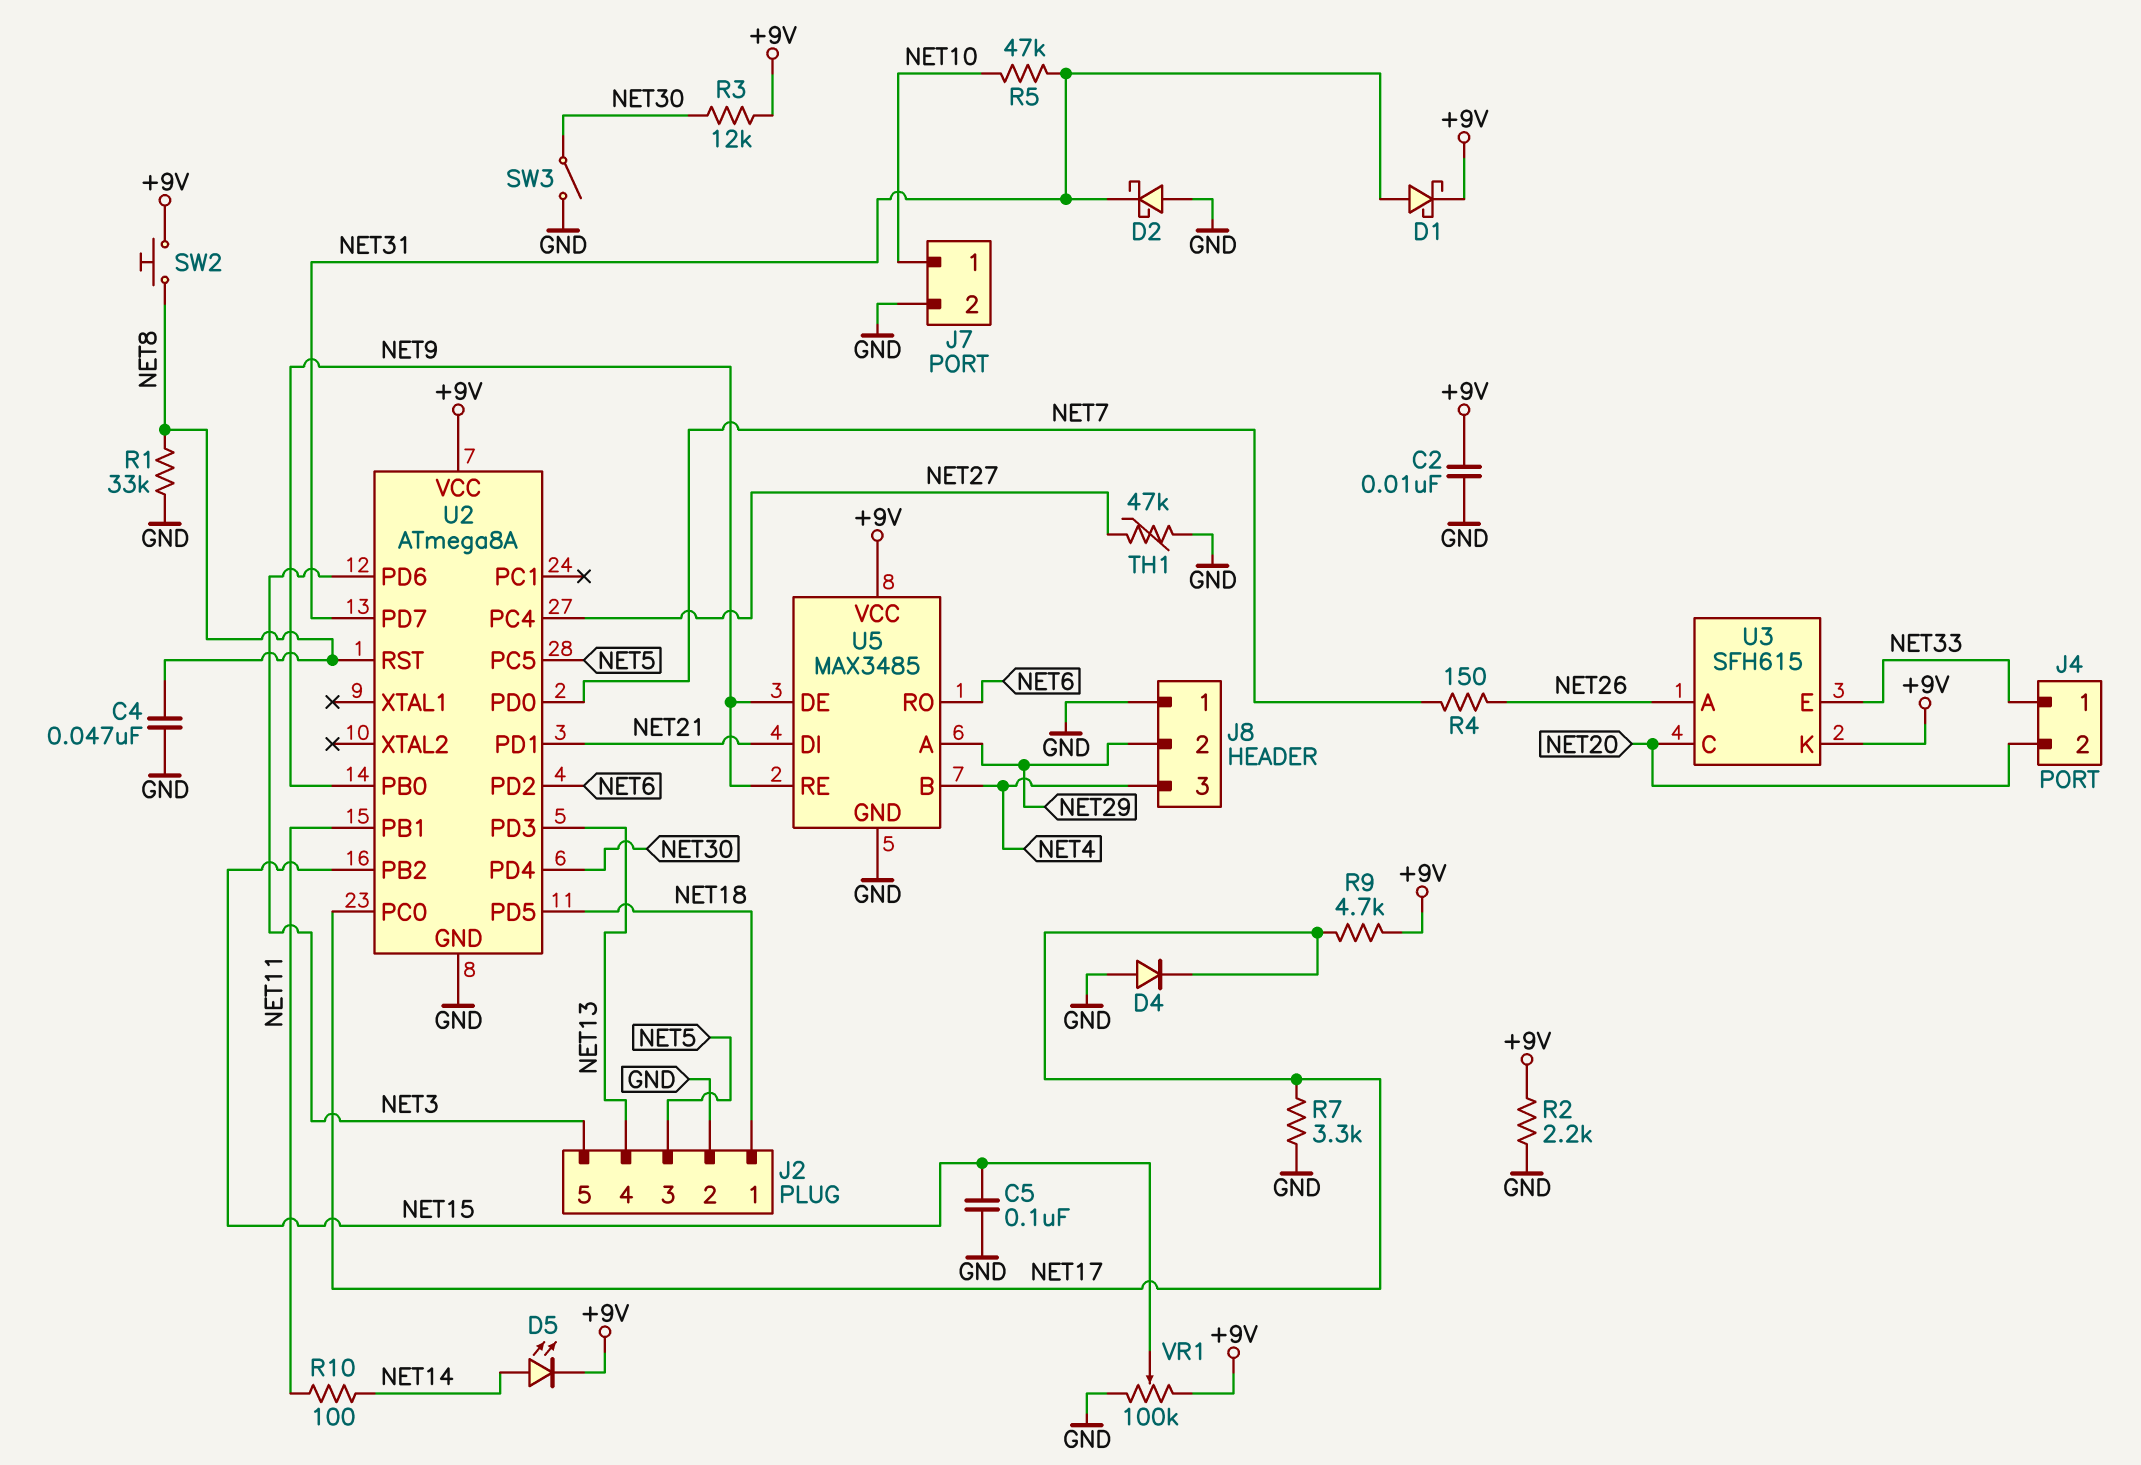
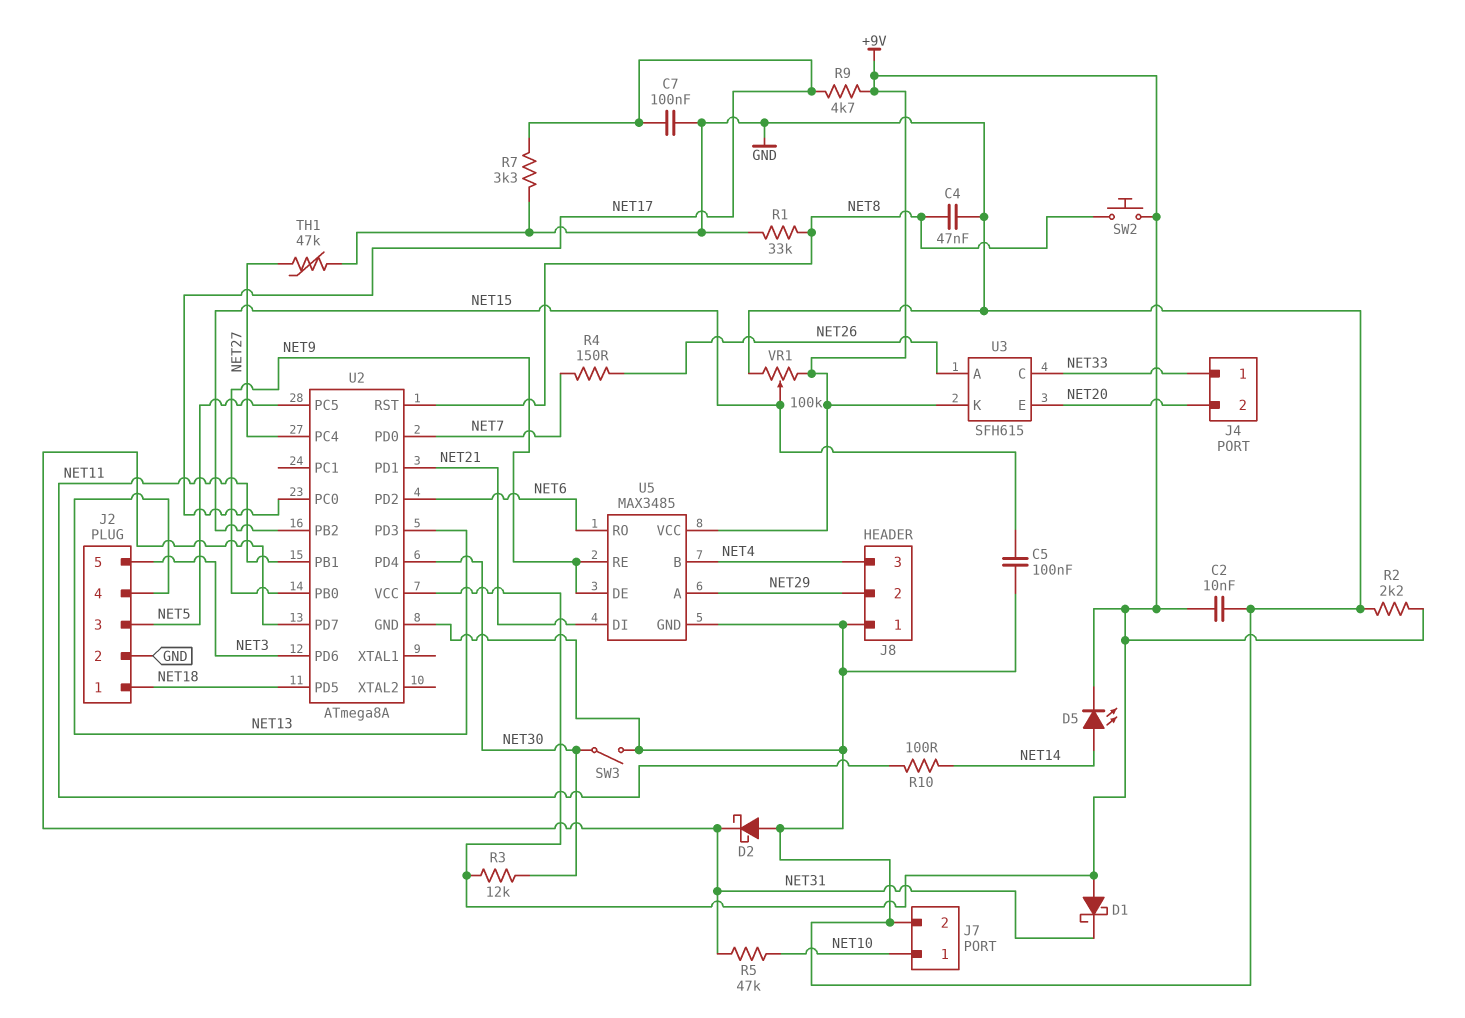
C7: none -> 100nF (GND, NET17)
D1: schottky (A NET31, K +9V) -> schottky (A +9V, K NET31)
D4: diode (A GND, K NET17) -> none
U3 pin C: NET20 -> NET33
U3 pin E: NET33 -> NET20

